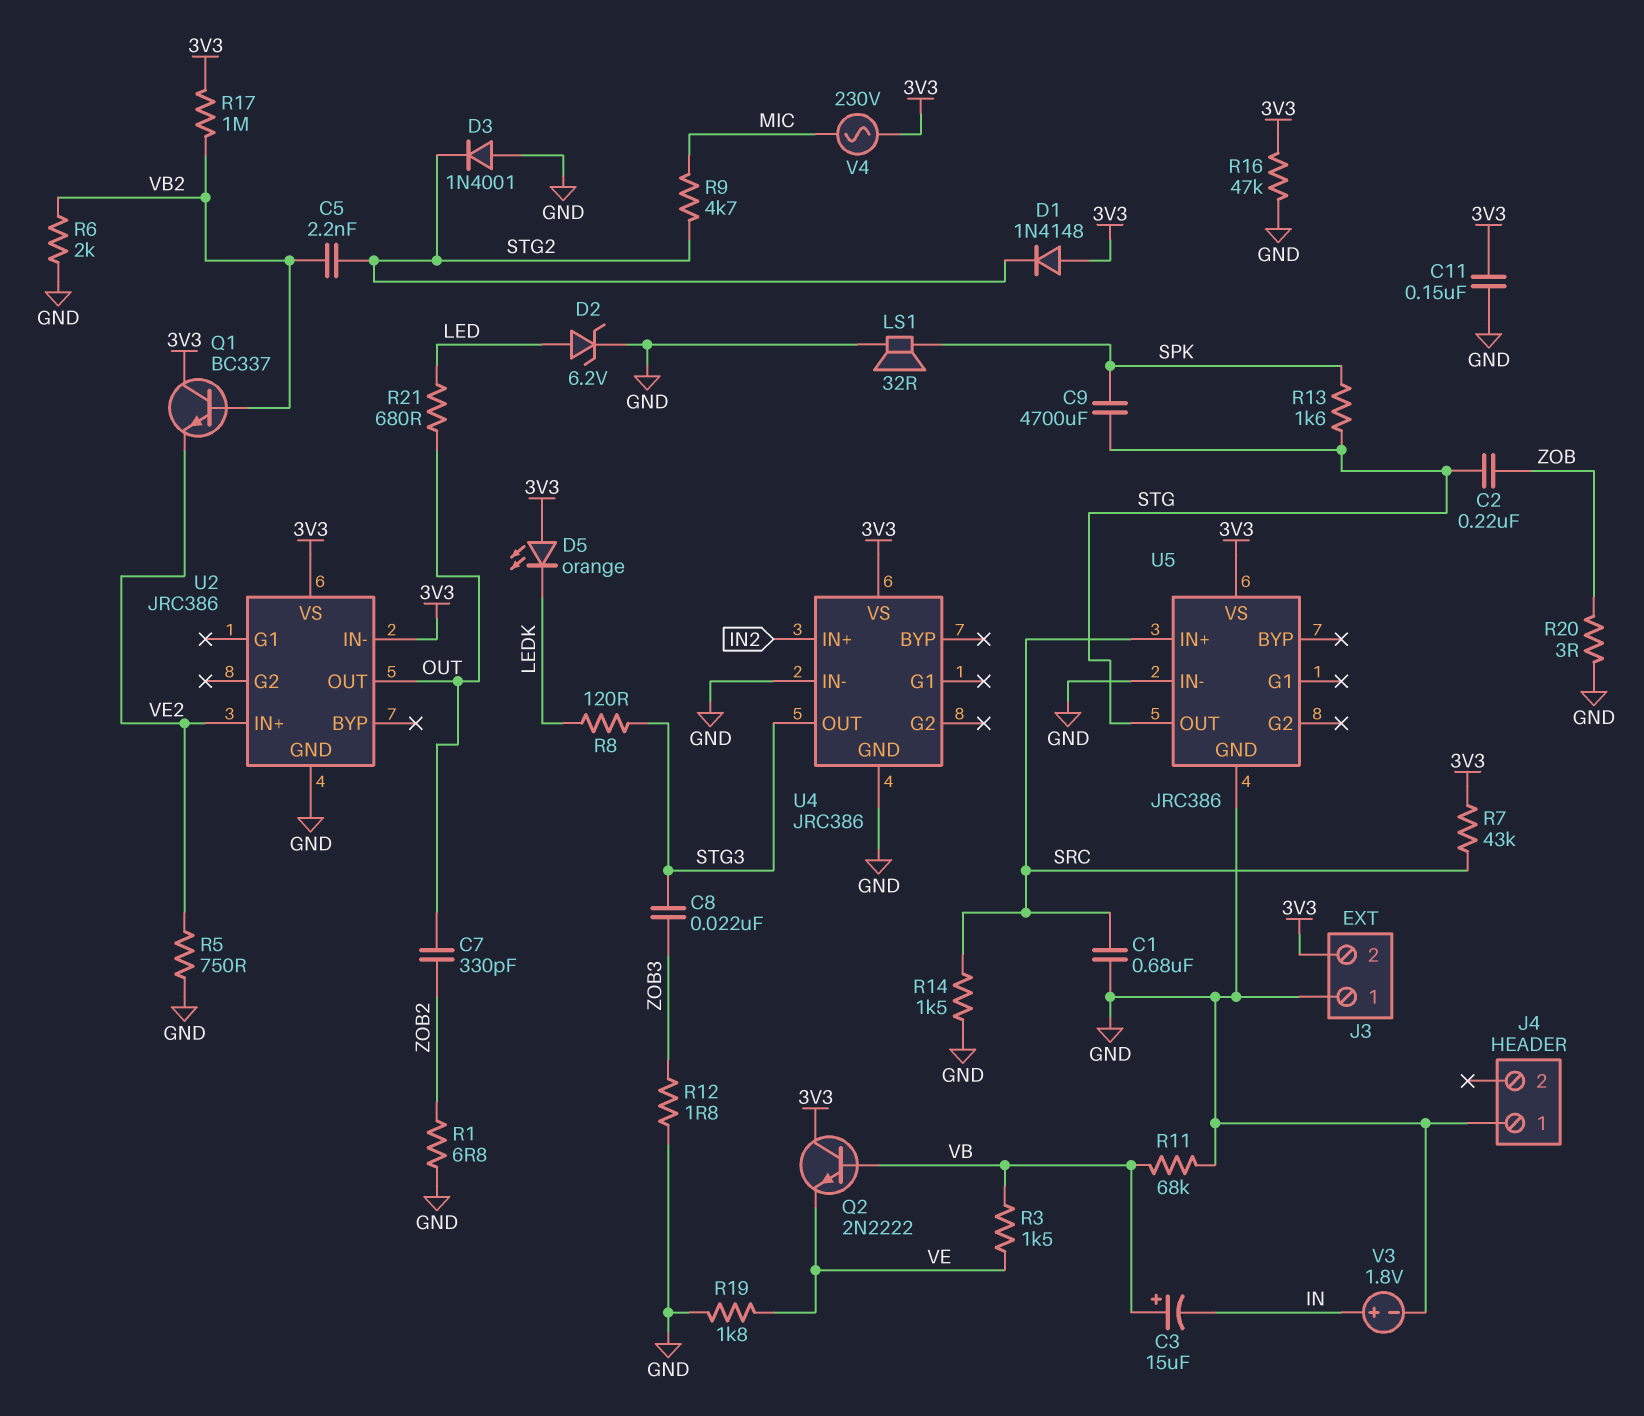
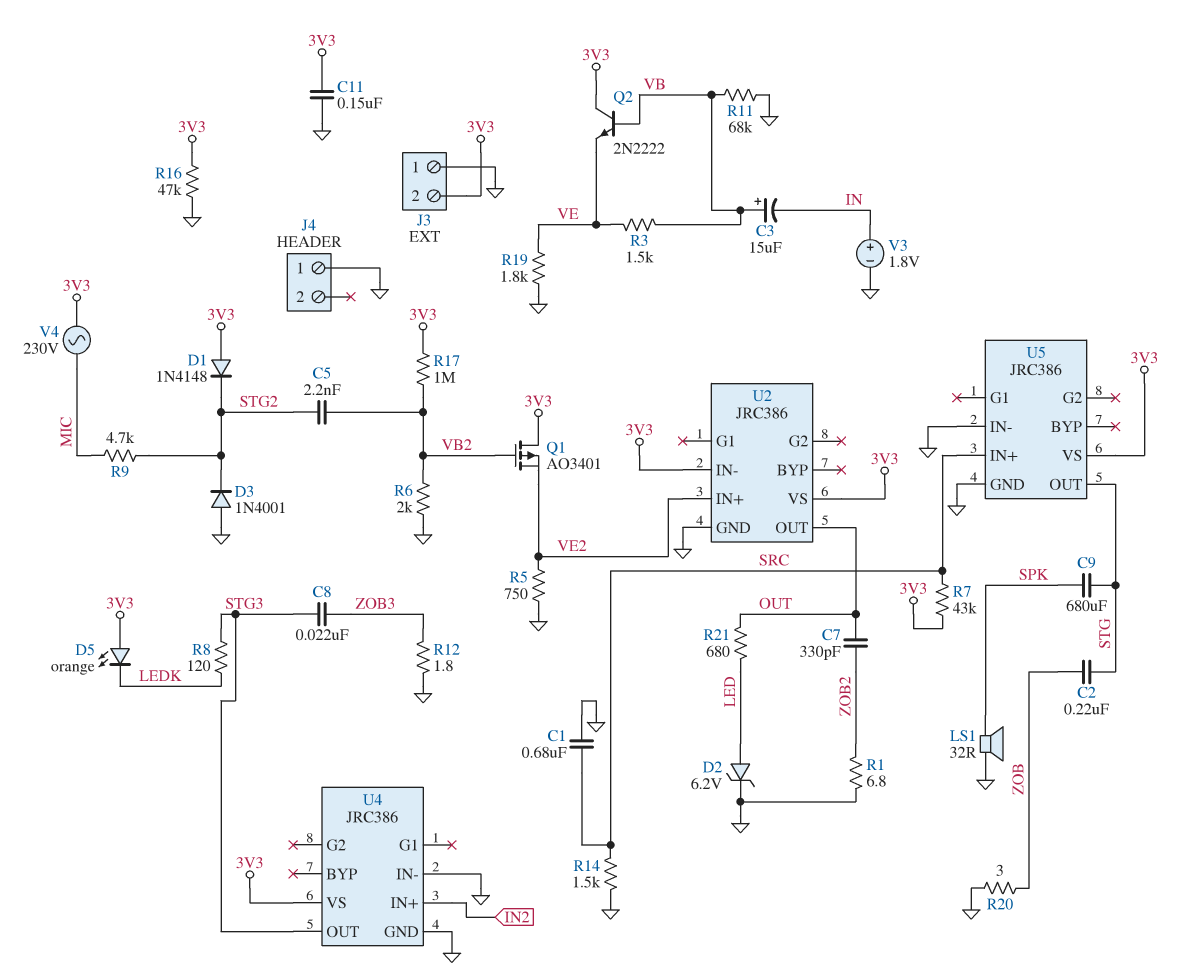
C9: 4700uF (SPK, STG) -> 680uF (SPK, STG)
Q1: NPN BC337 (B VB2, C 3V3, E VE2) -> PMOS AO3401 (G VB2, D 3V3, S VE2)
R13: 1.6k (SPK, STG) -> none

